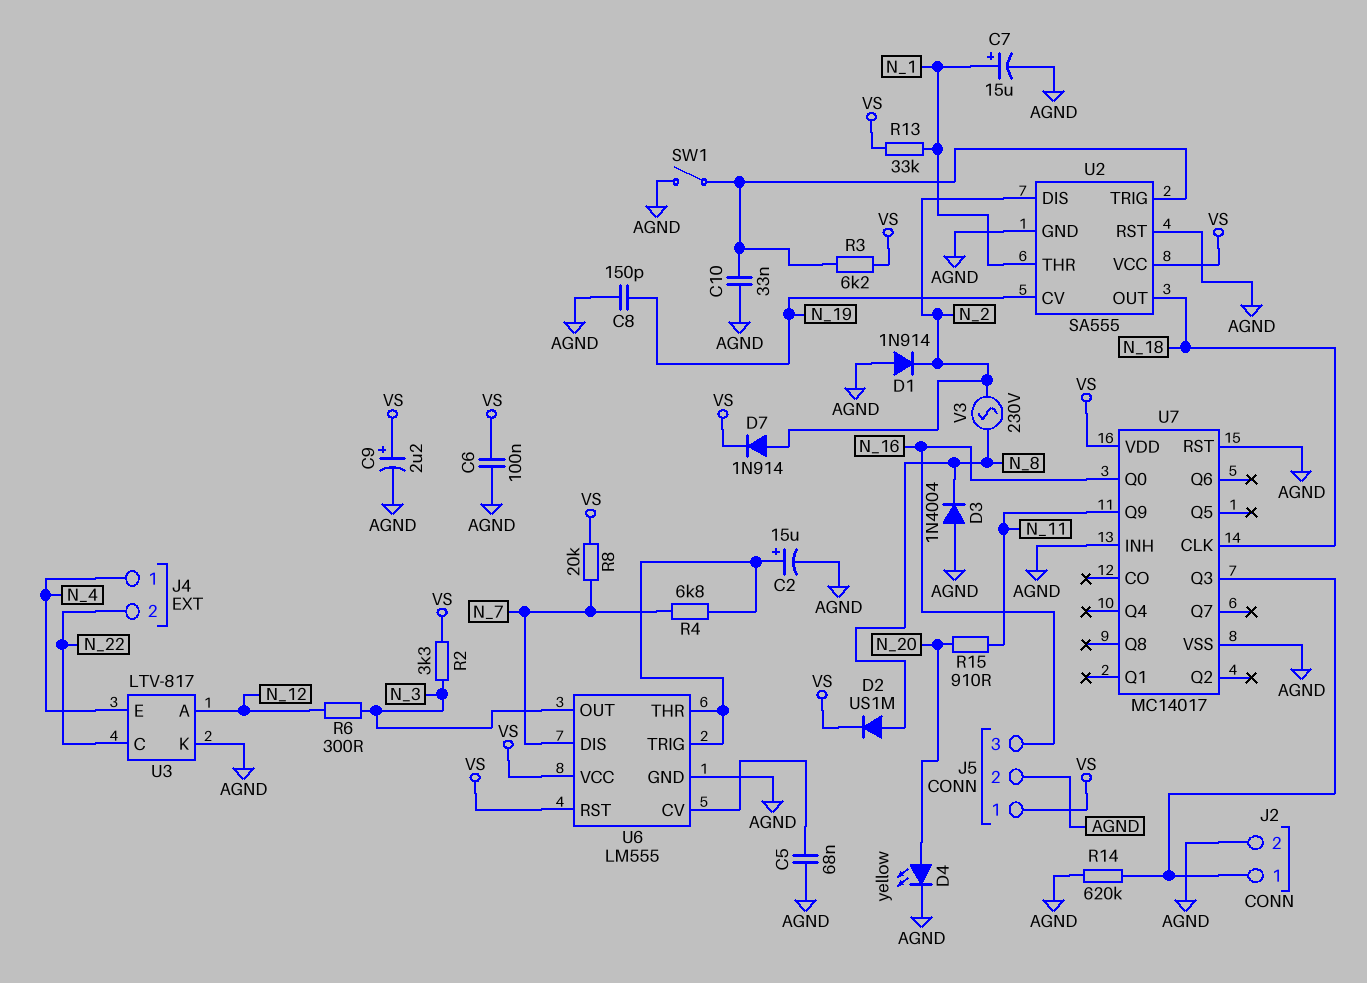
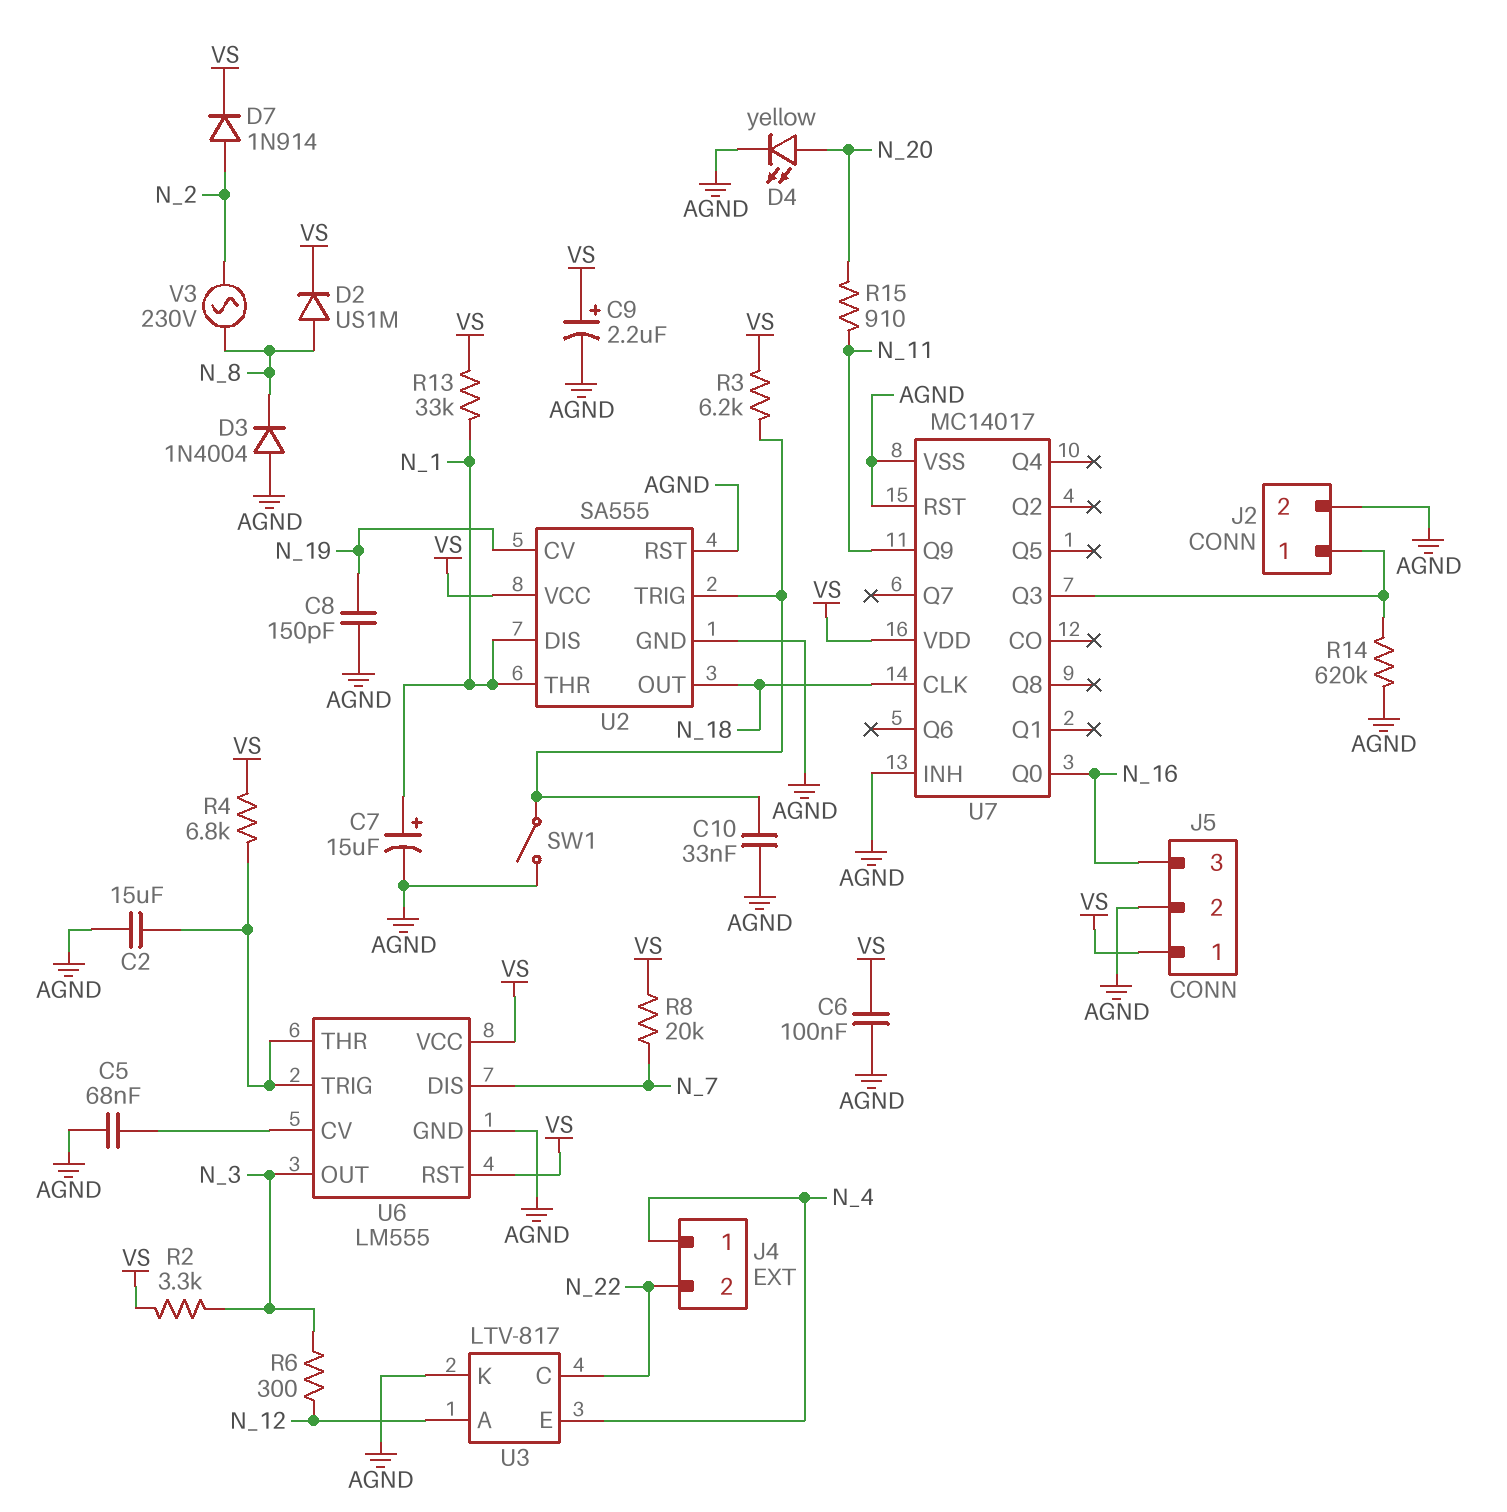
C2: 15uF (plus U6/THR, minus AGND) -> 15uF (AGND, U6/THR)
D1: diode 1N914 (A AGND, K N_2) -> none
R4: 6.8k (N_7, U6/THR) -> 6.8k (U6/THR, VS)
U2 pin DIS: N_2 -> N_1

